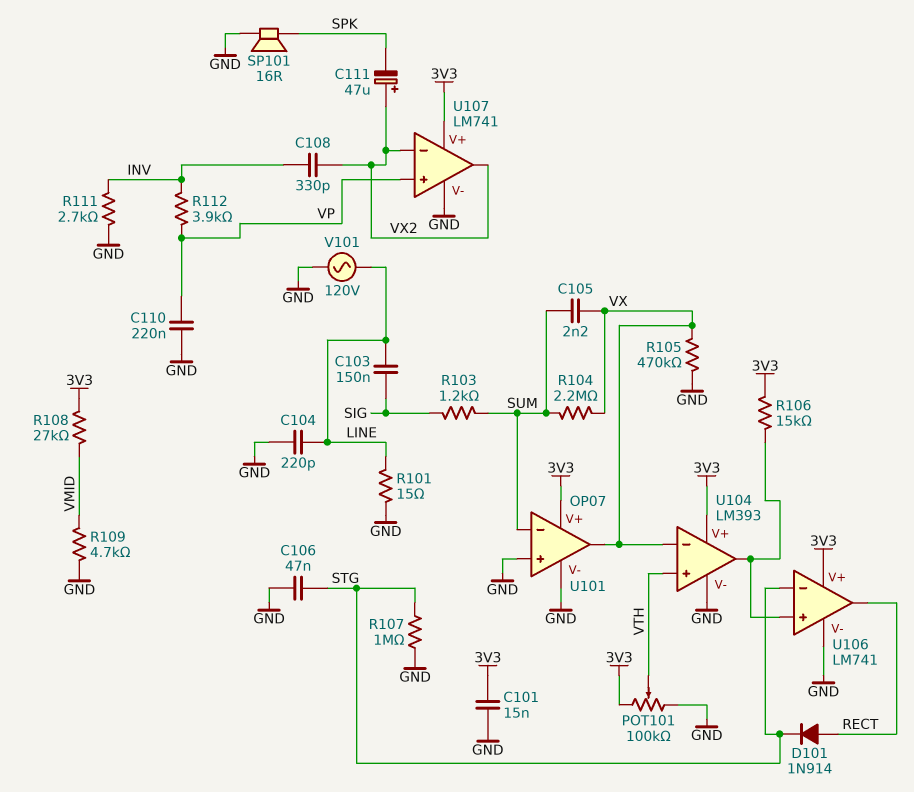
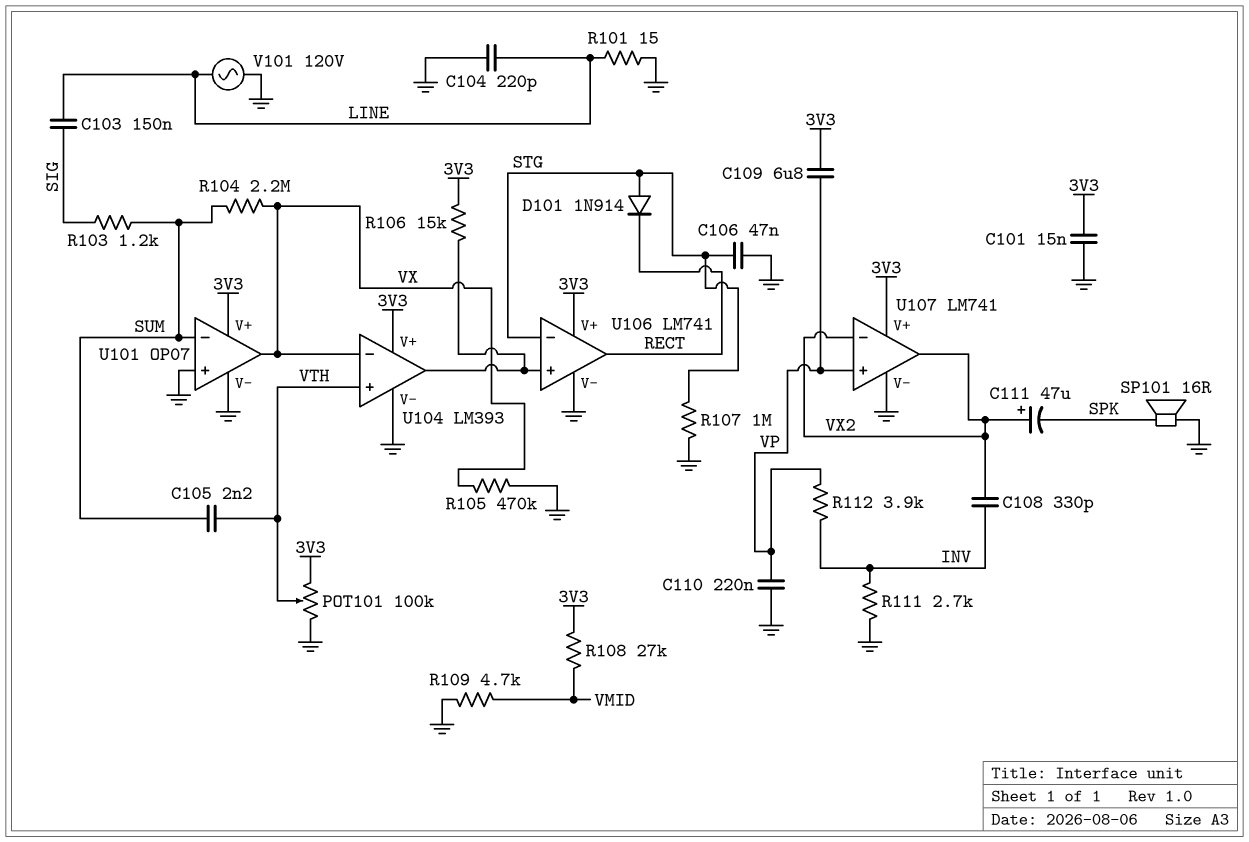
C105: 2.2nF (SUM, VX) -> 2.2nF (SUM, VTH)
C109: none -> 6.8uF (3V3, VP)
D101: diode 1N914 (A RECT, K STG) -> diode 1N914 (A STG, K RECT)

